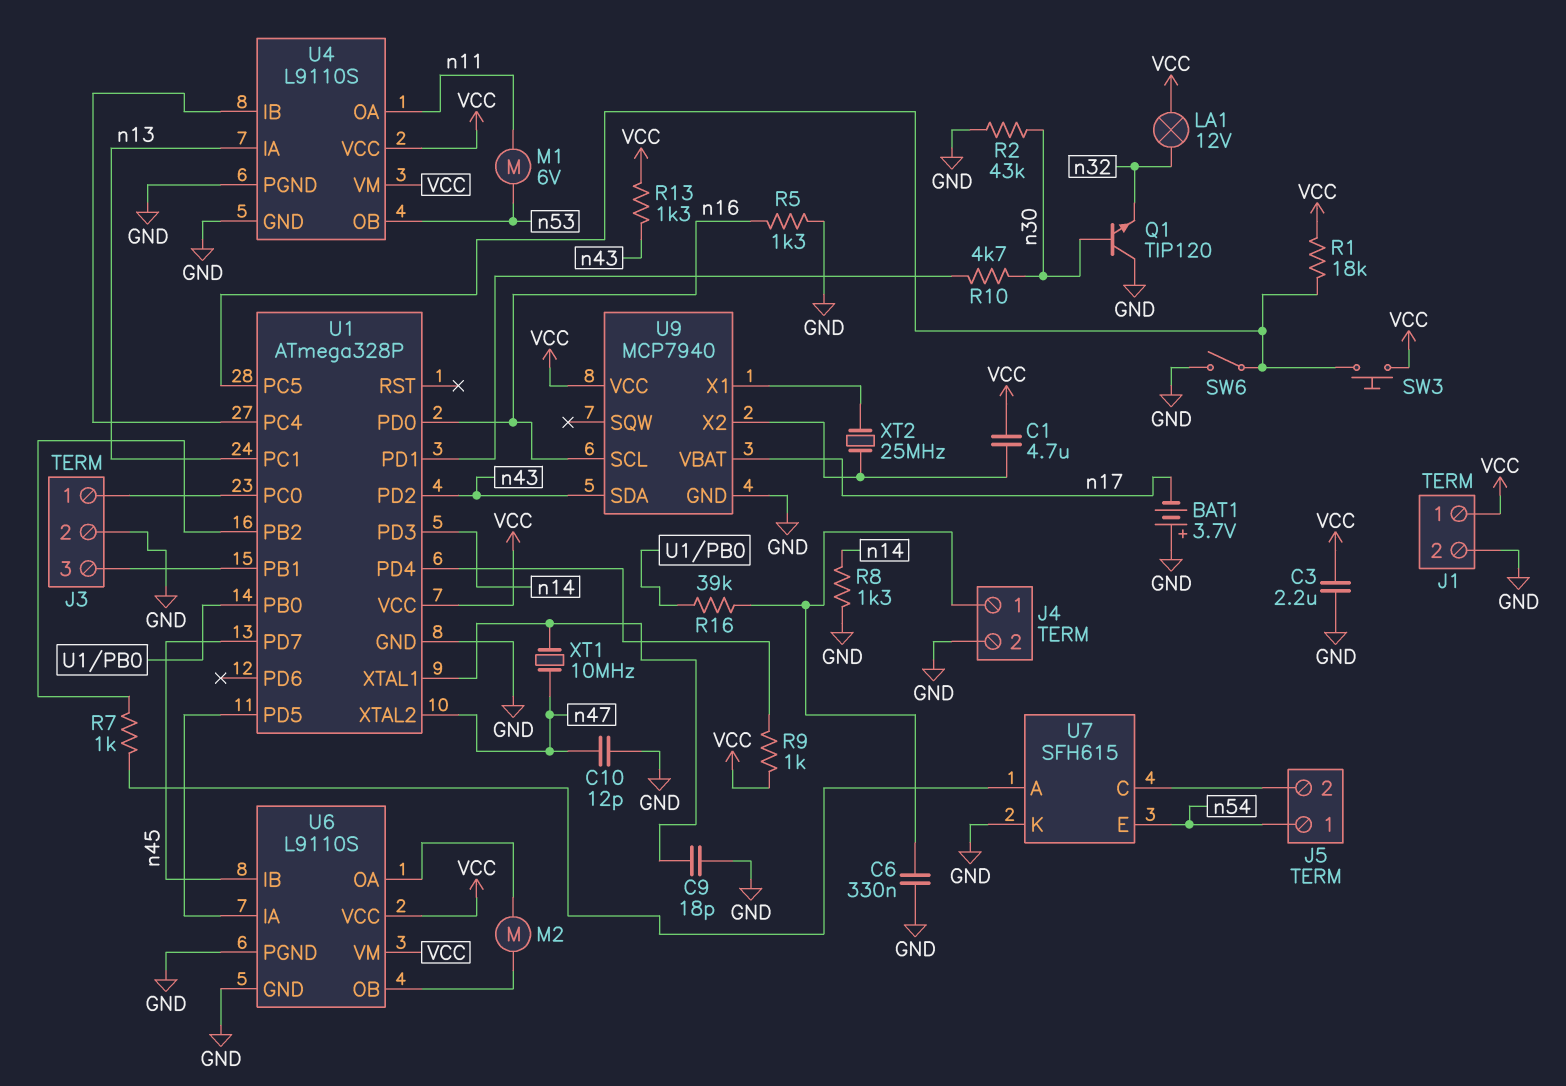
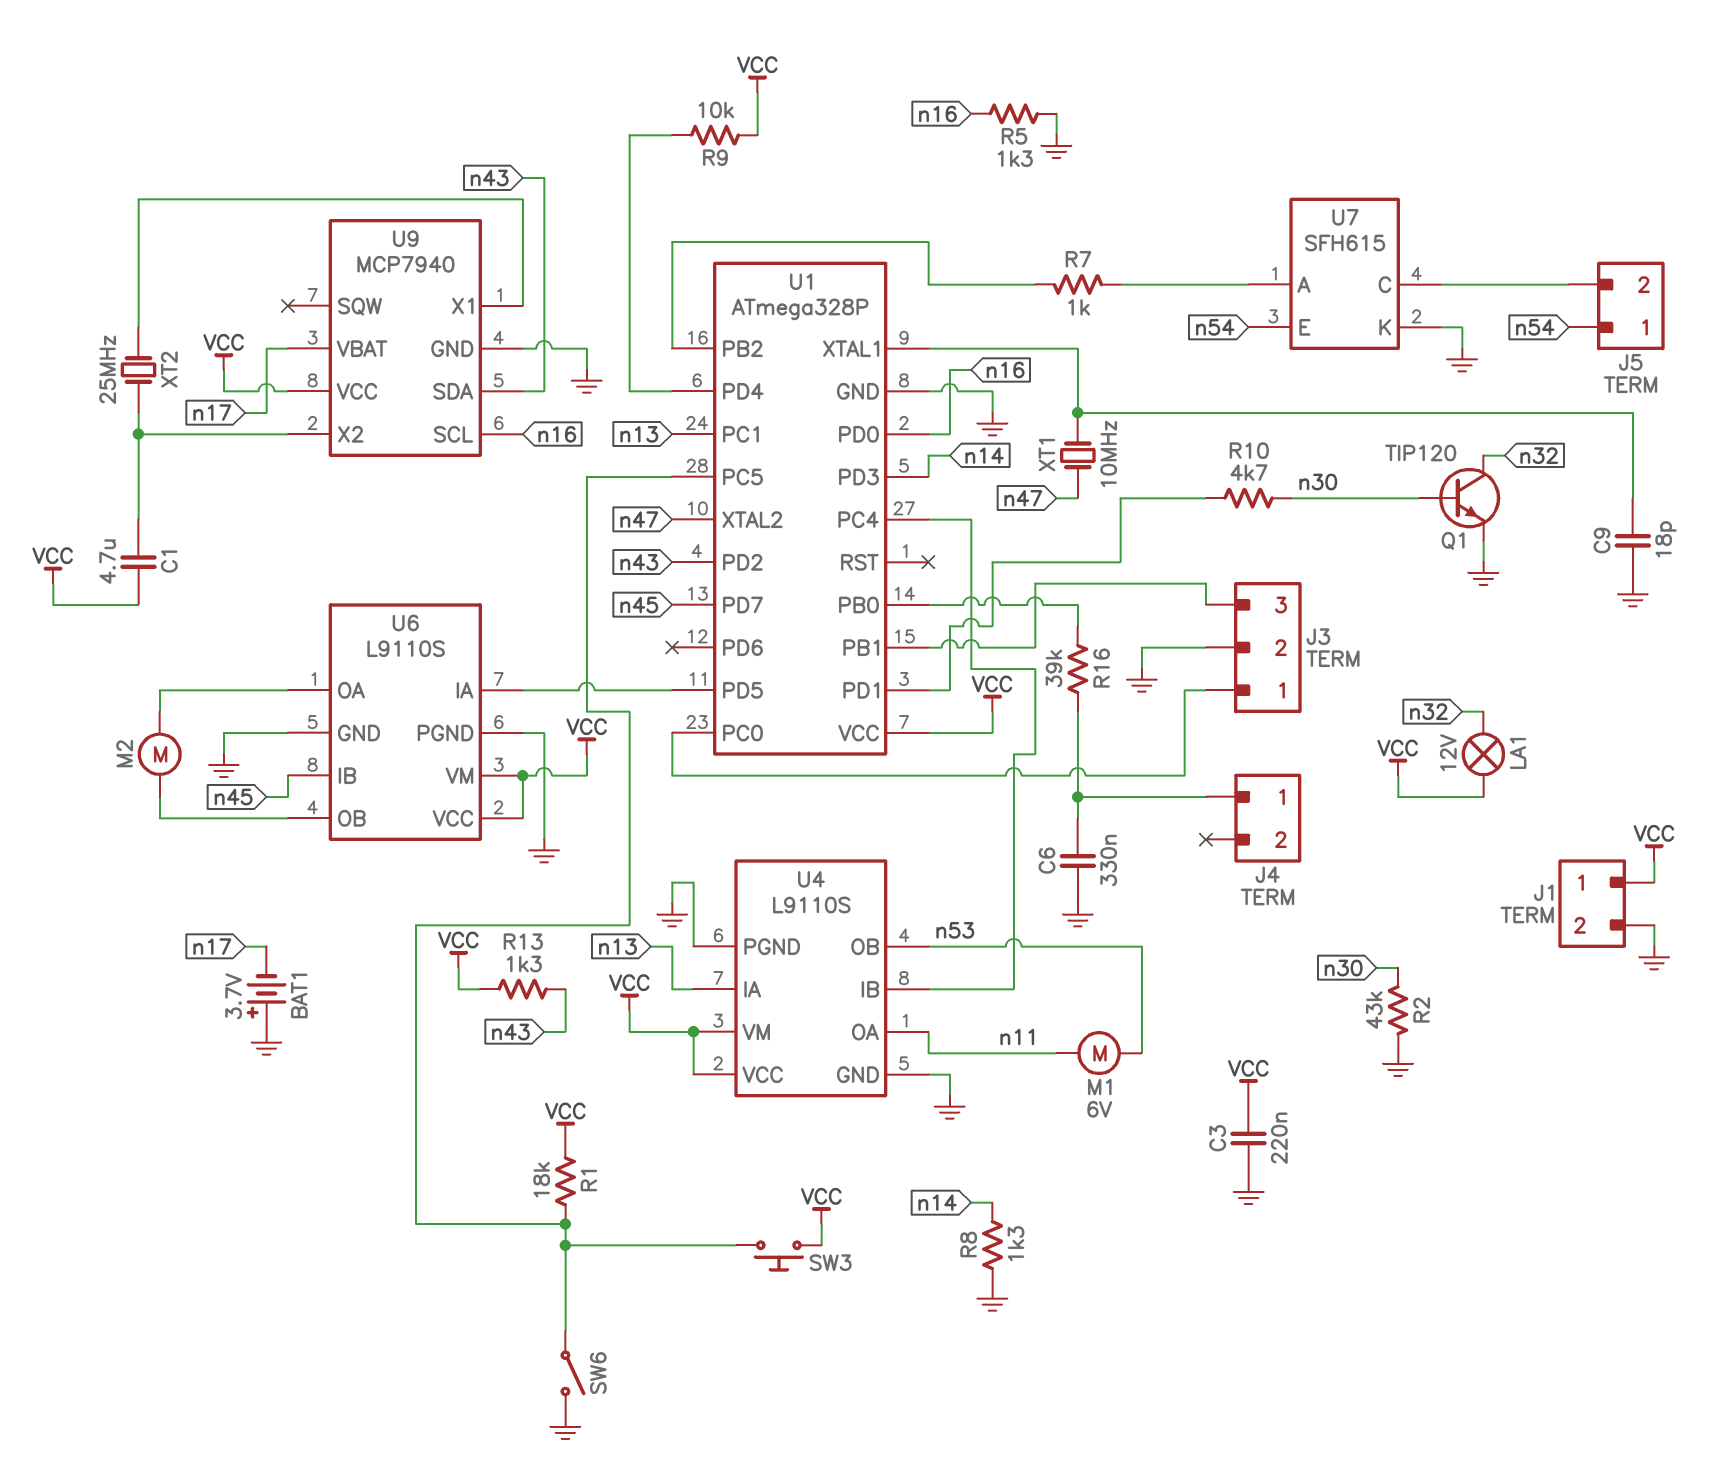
C3: 2.2uF (GND, VCC) -> 220nF (GND, VCC)
C10: 12pF (GND, n47) -> none
J4 pin 2: GND -> none
Q1: NPN TIP120 (B n30, C GND, E n32) -> NPN TIP120 (B n30, C n32, E GND)
R9: 1k (U1/PD4, VCC) -> 10k (U1/PD4, VCC)

